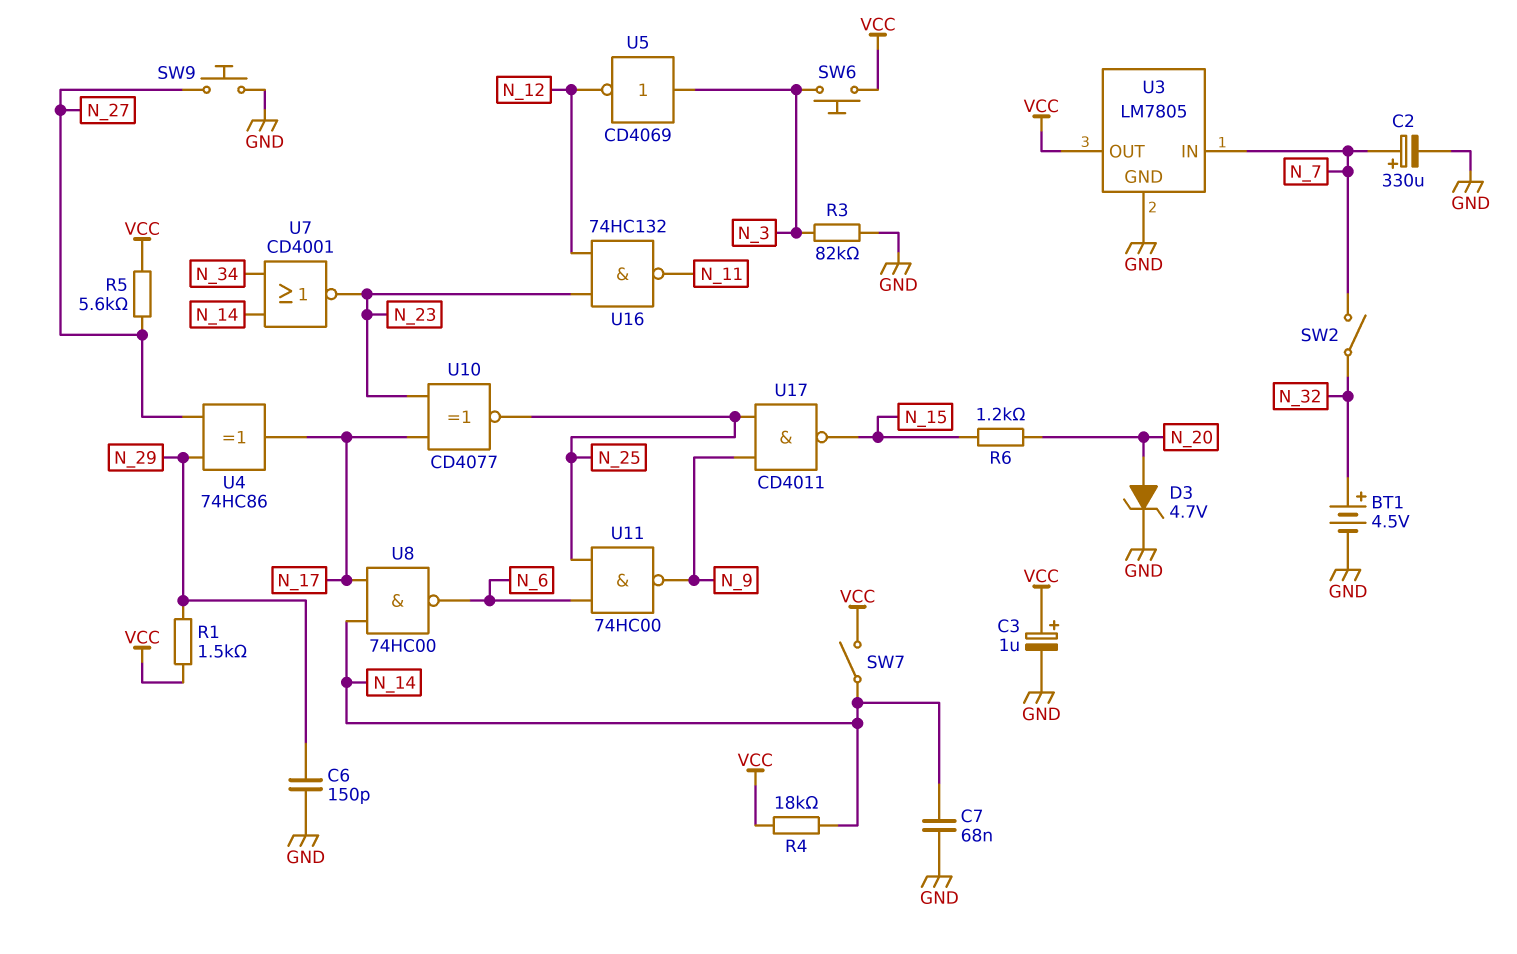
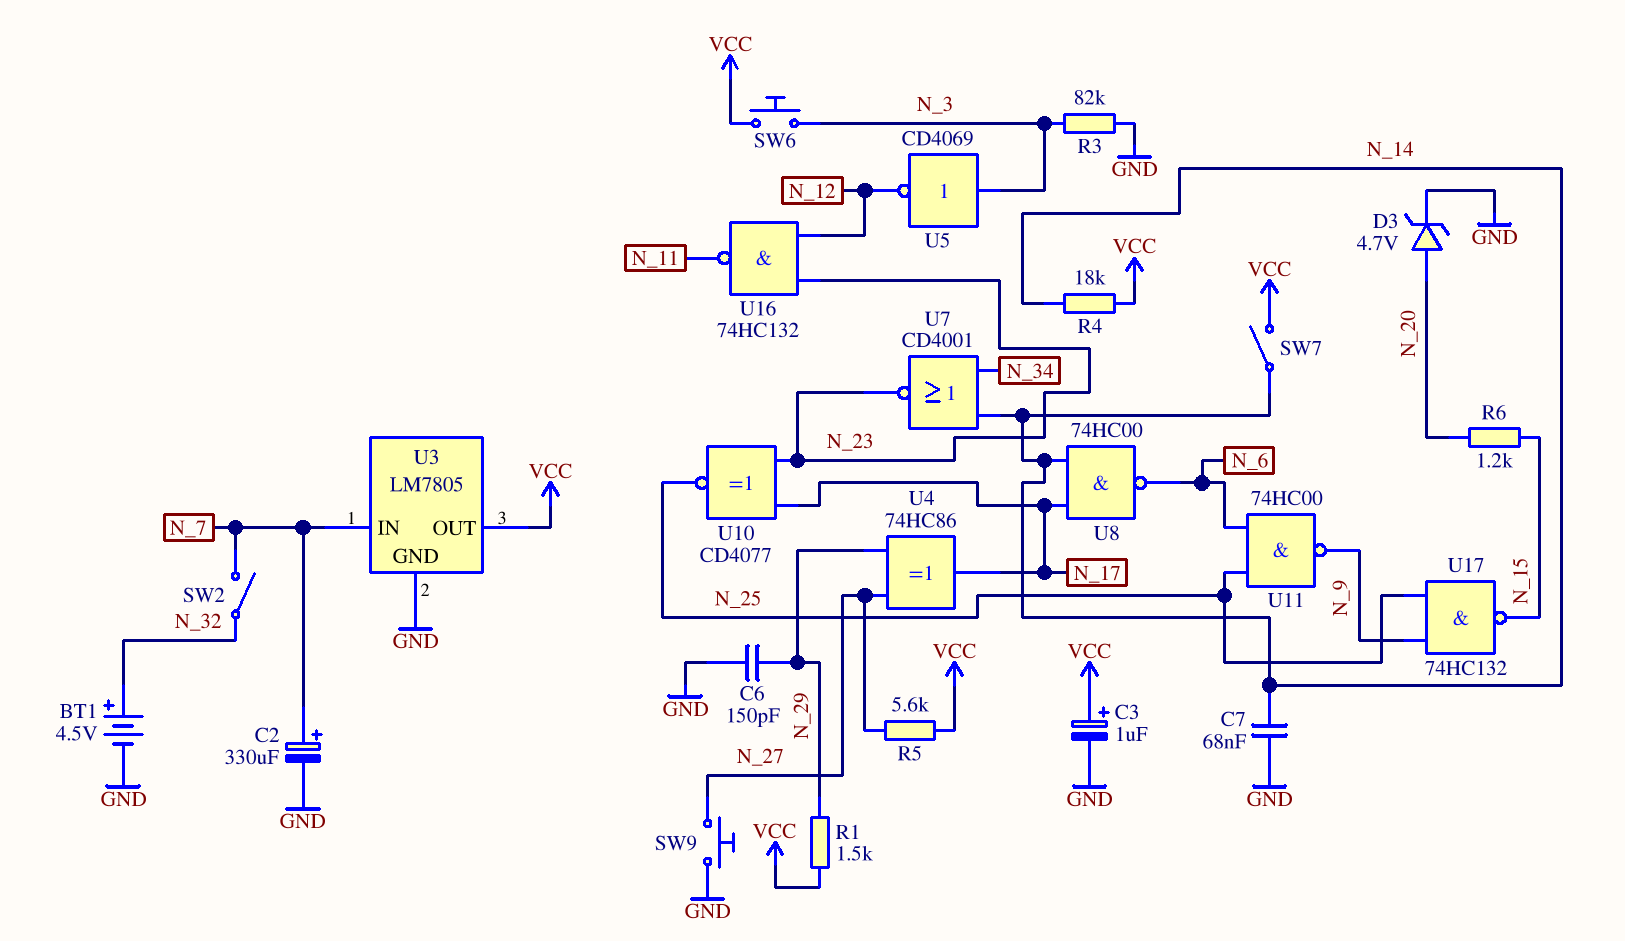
U17: NAND CD4011 (in N_9, in N_25, out N_15) -> NAND 74HC132 (in N_9, in N_25, out N_15)

